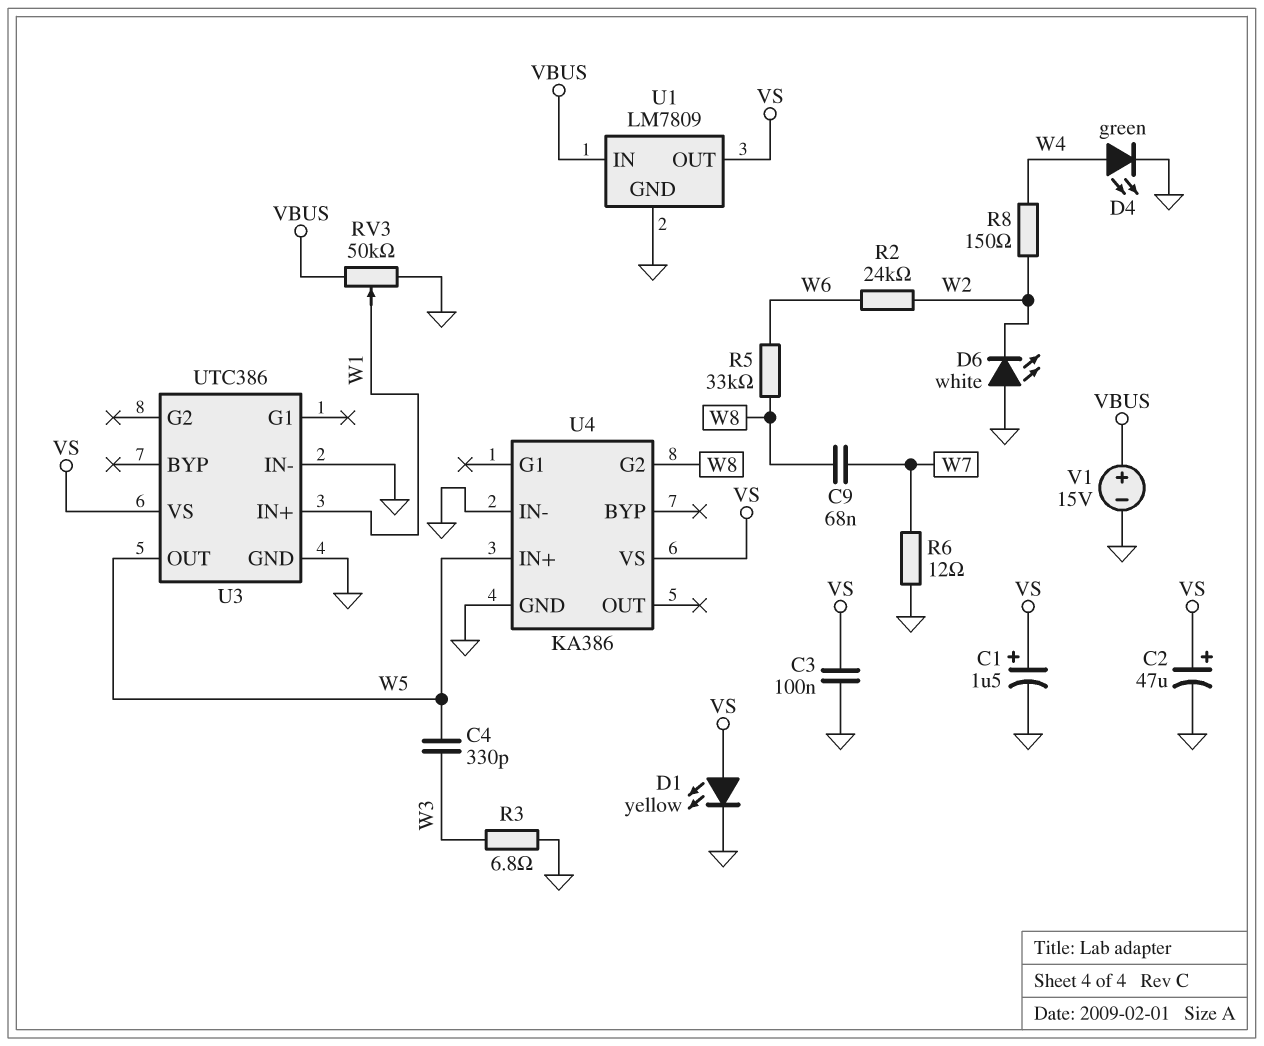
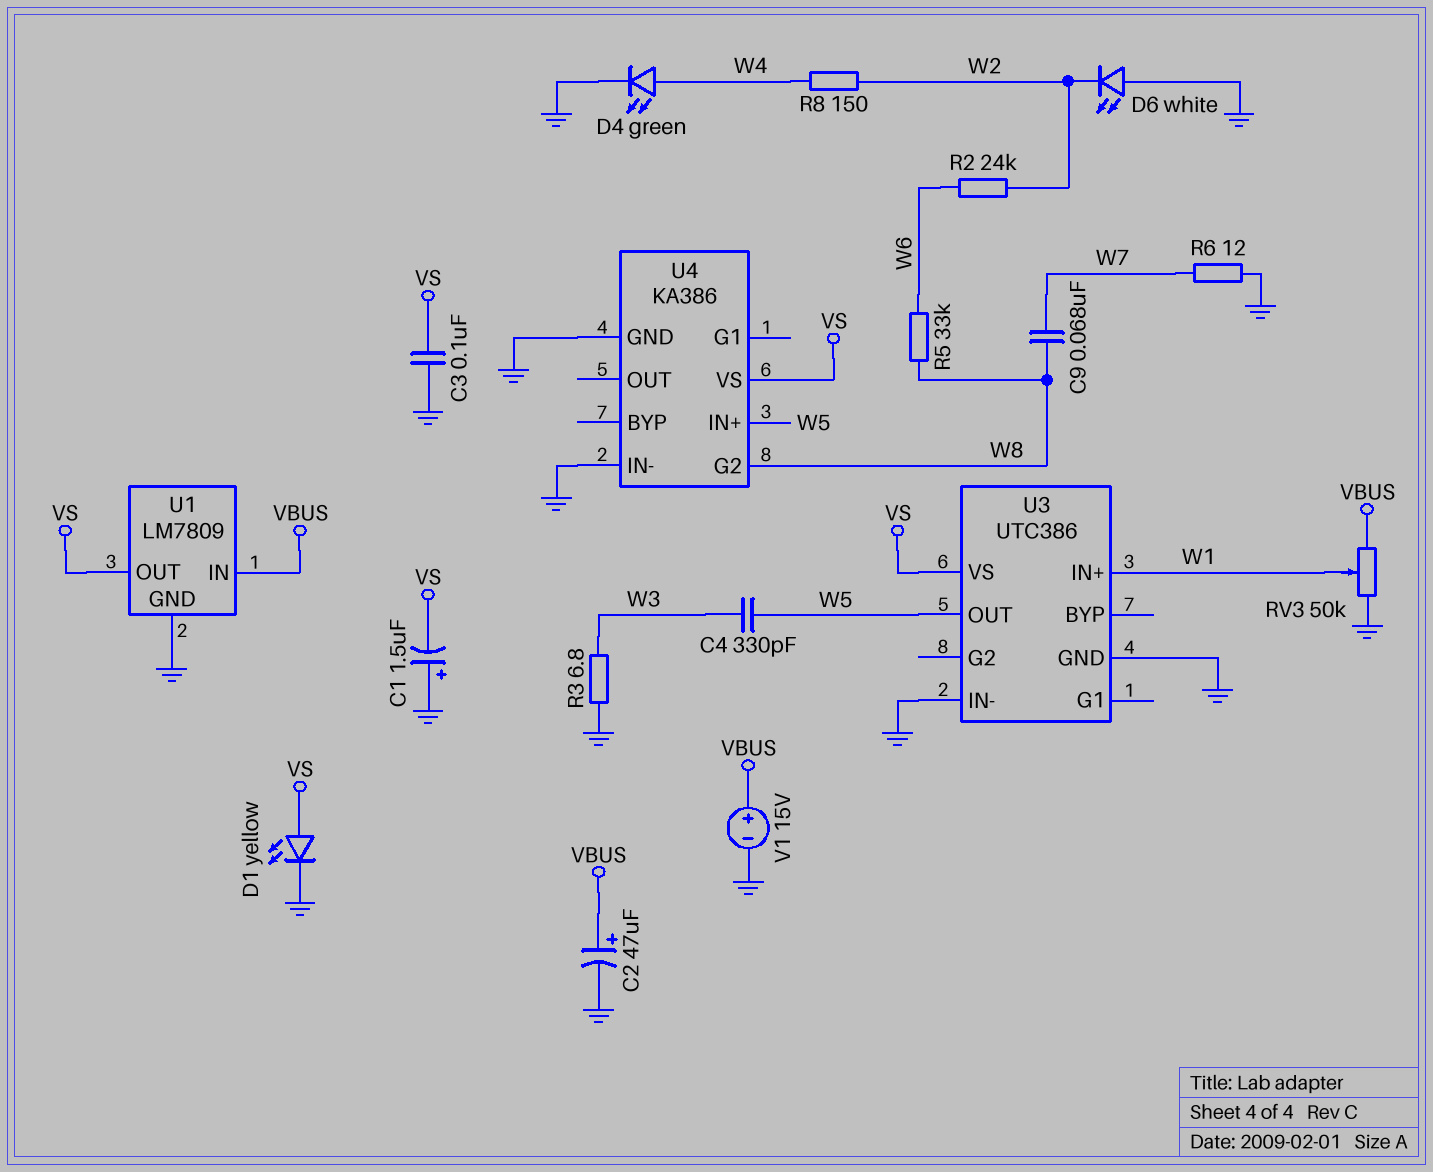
C1: 1.5uF (plus VS, minus GND) -> 1.5uF (plus GND, minus VS)
C2: 47uF (plus VS, minus GND) -> 47uF (plus VBUS, minus GND)

